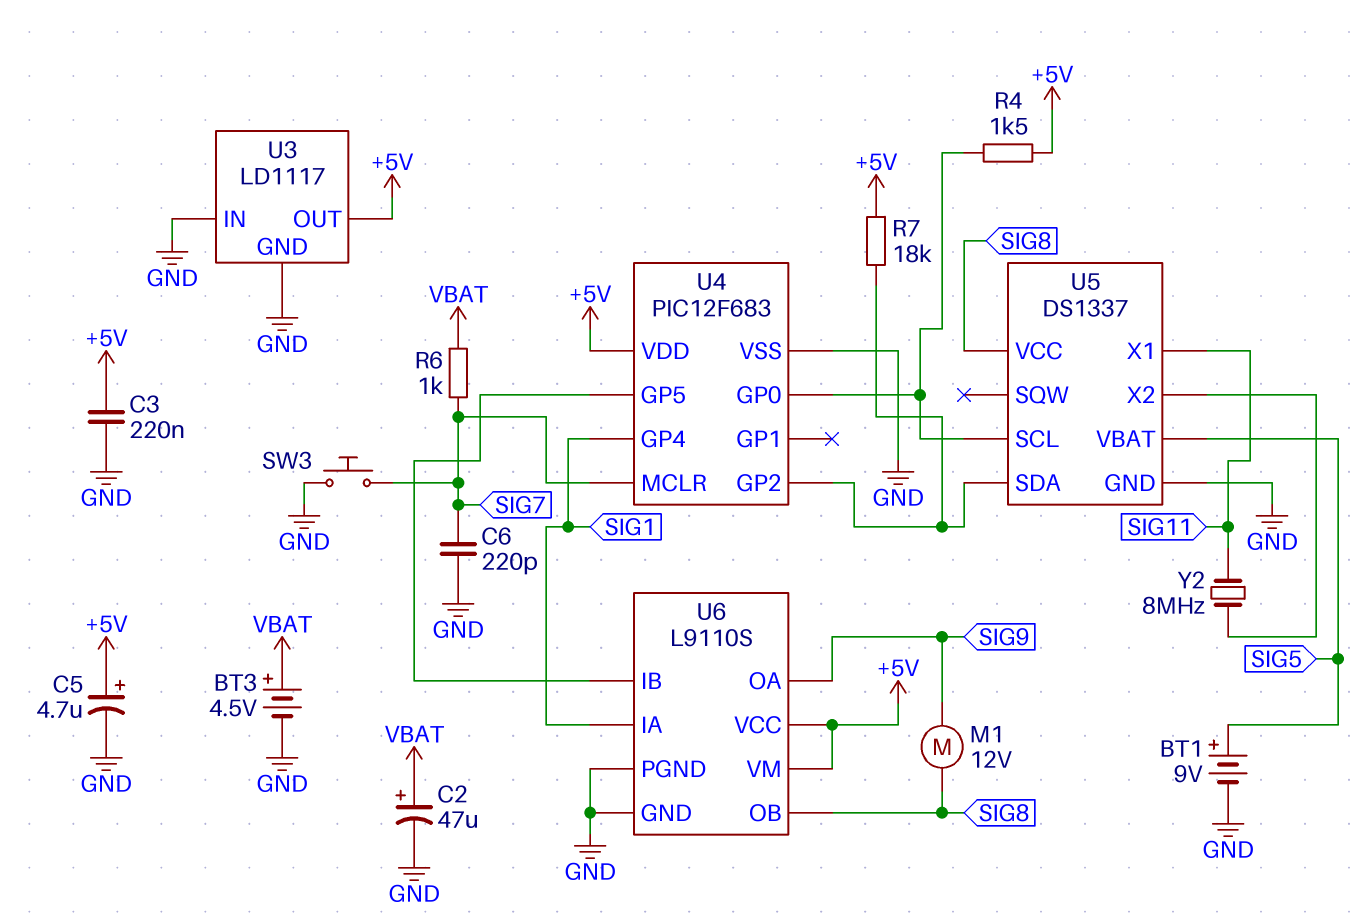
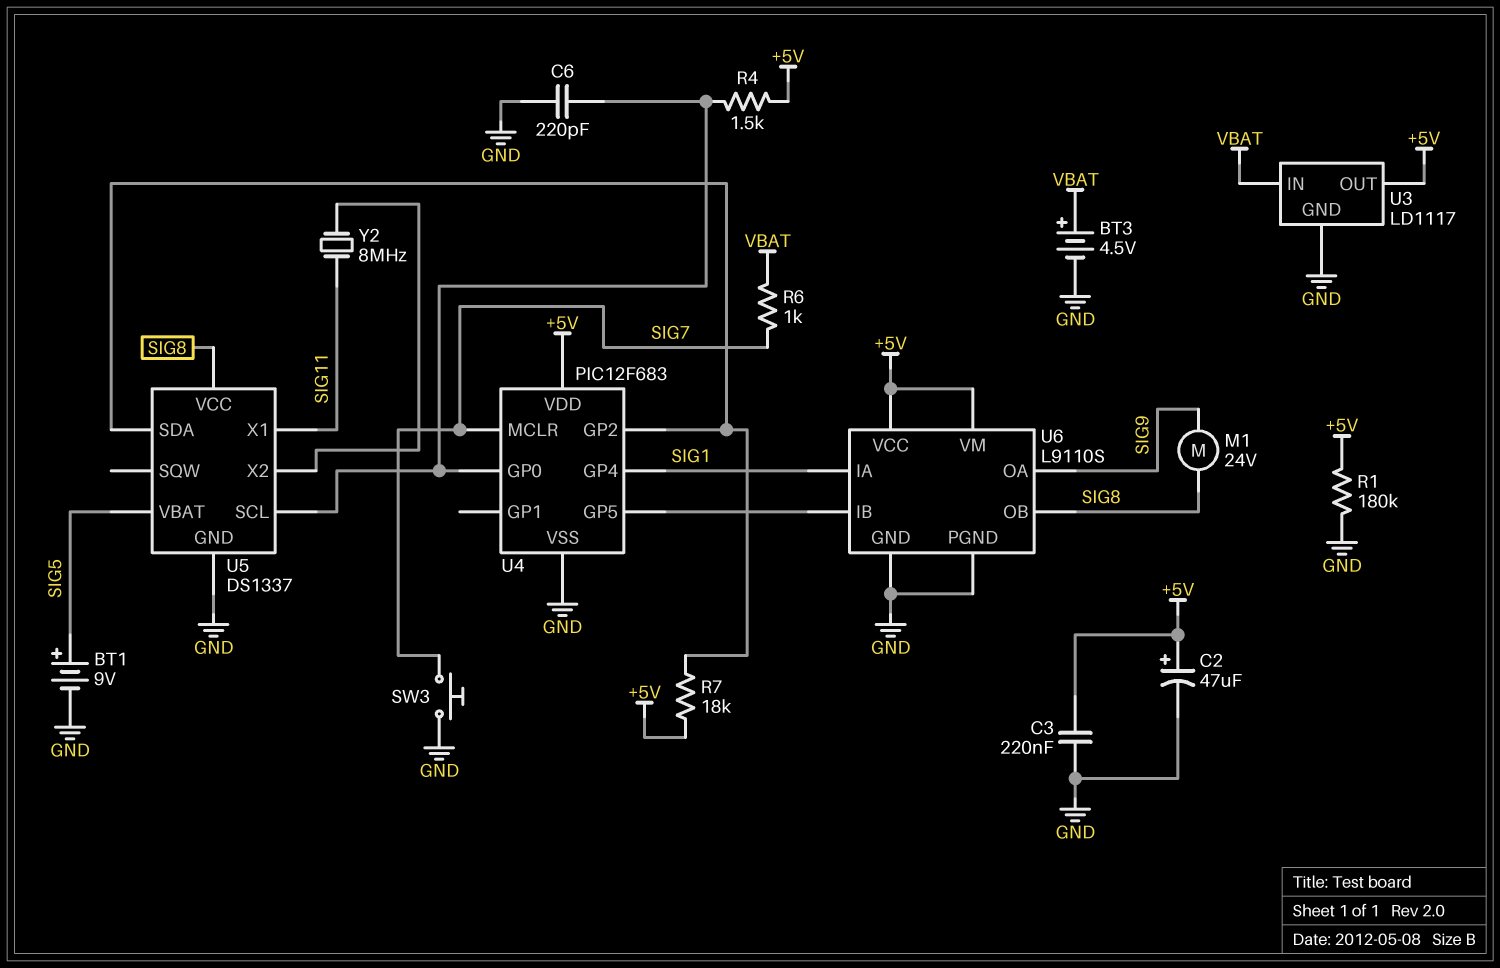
C2: 47uF (plus VBAT, minus GND) -> 47uF (plus +5V, minus GND)
C5: 4.7uF (plus +5V, minus GND) -> none
C6: 220pF (GND, SIG7) -> 220pF (GND, U4/GP0)
M1: motor 12V (SIG8, SIG9) -> motor 24V (SIG8, SIG9)
R1: none -> 180k (+5V, GND)
U3 pin IN: GND -> VBAT

